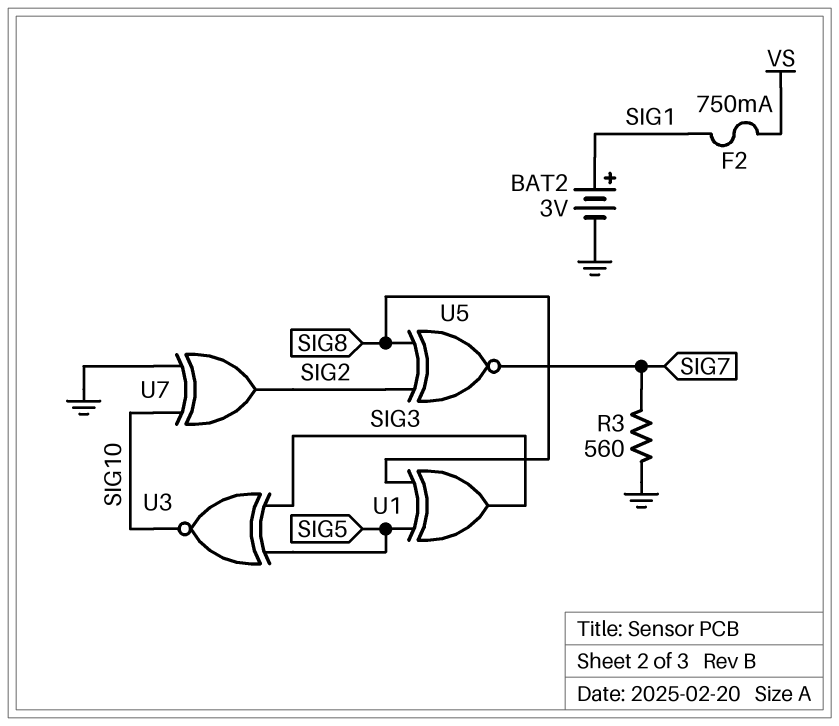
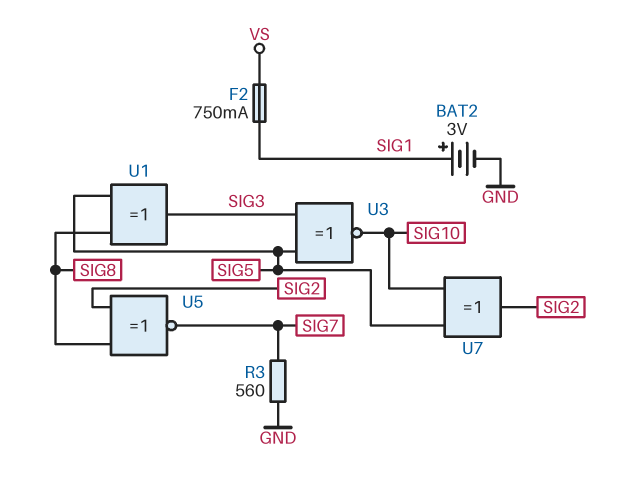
U7: XOR (in GND, in SIG10, out SIG2) -> XOR (in SIG5, in SIG10, out SIG2)

